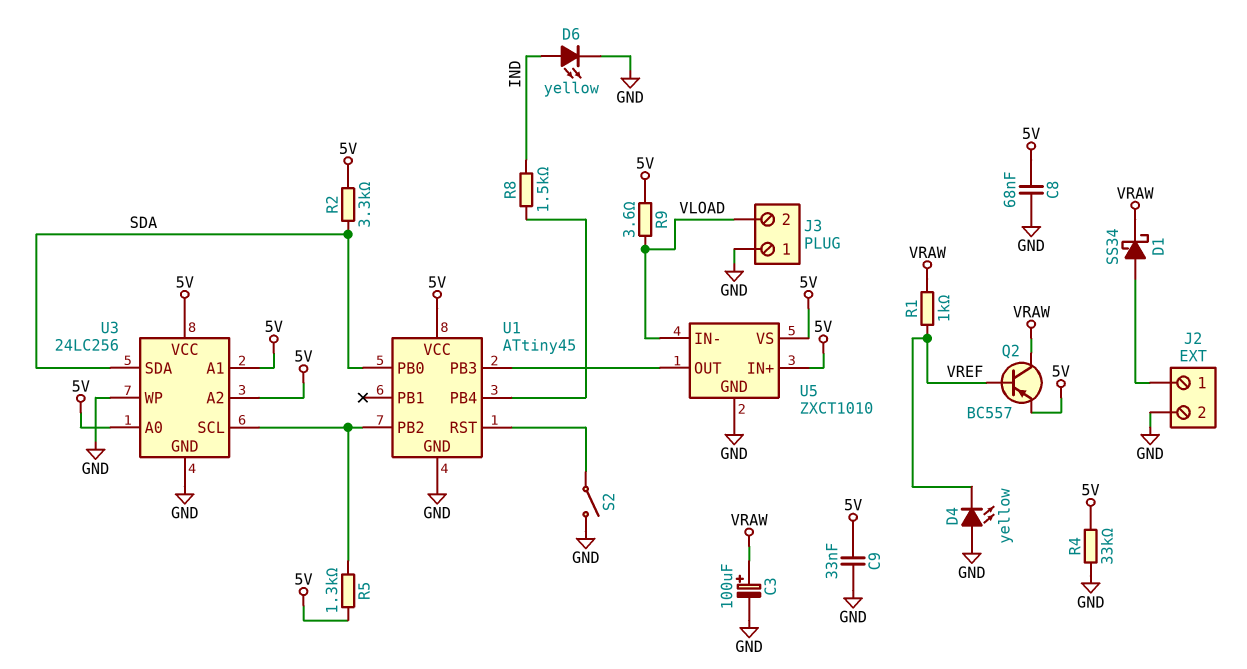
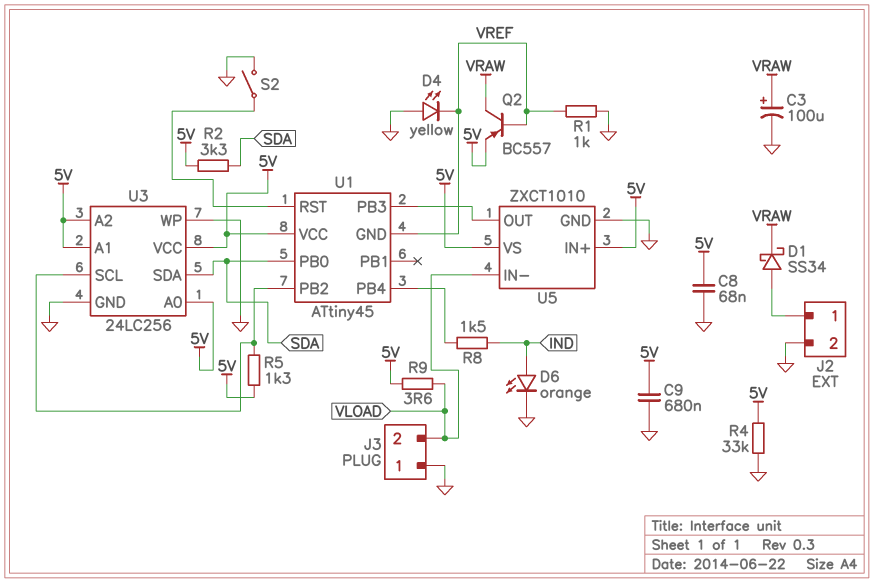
C9: 33nF (5V, GND) -> 680nF (5V, GND)
D6: LED yellow (A IND, K GND) -> LED orange (A IND, K GND)
R1: 1k (VRAW, VREF) -> 1k (GND, VREF)
U1 pin GND: GND -> VREF

